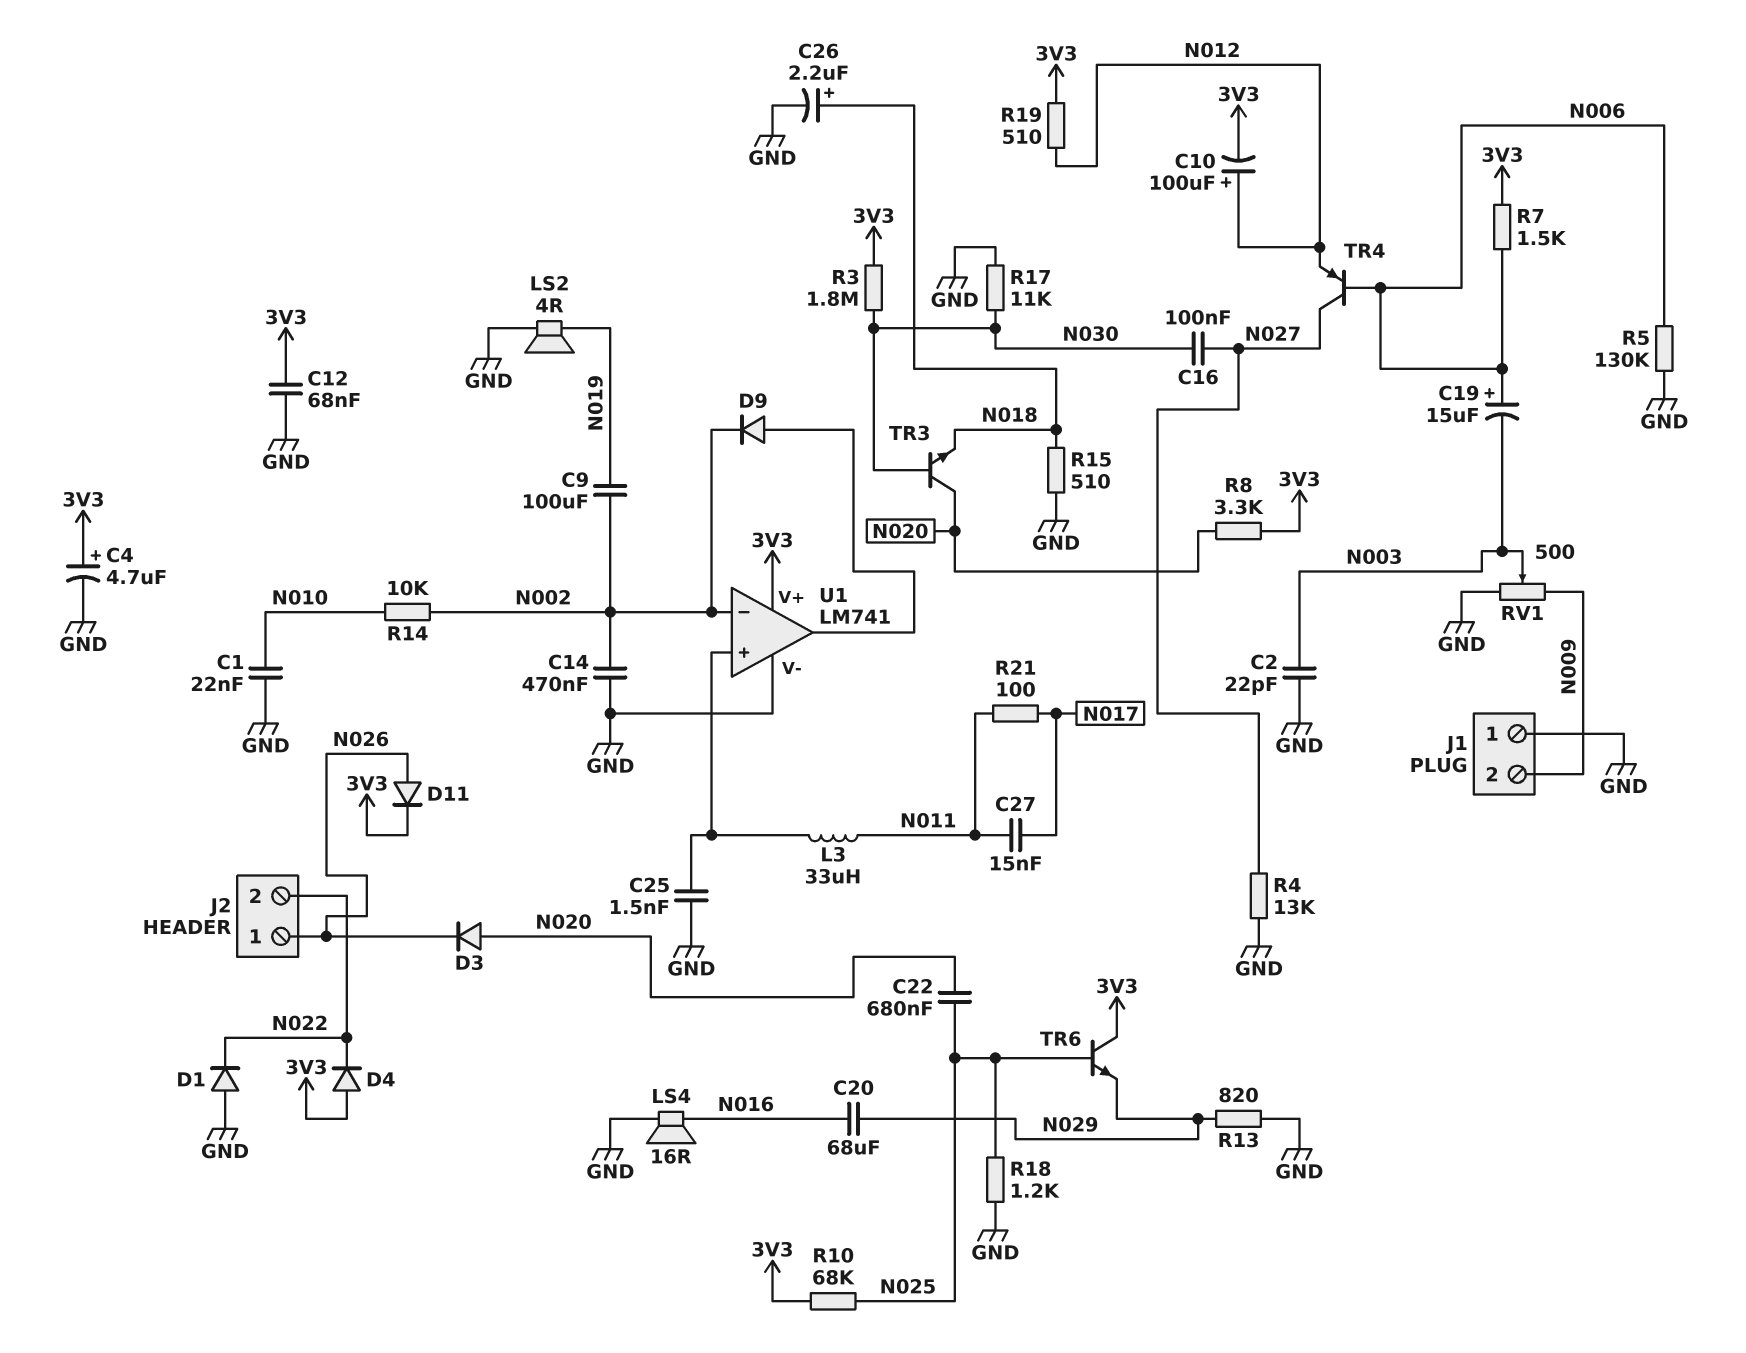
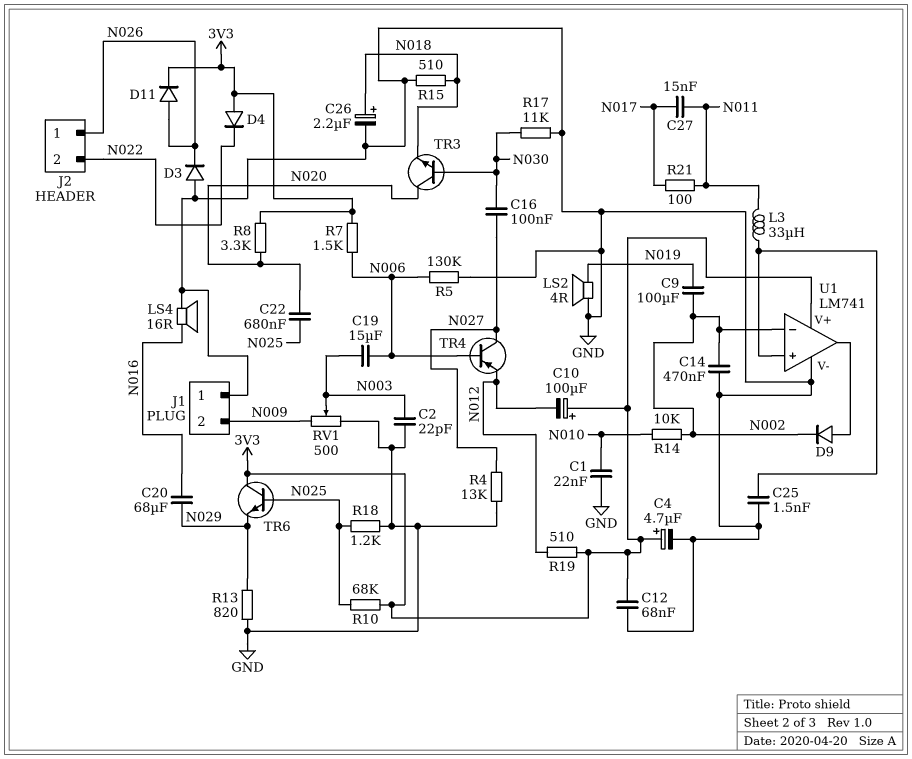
C10: 100uF (plus N012, minus 3V3) -> 100uF (plus 3V3, minus N012)
C19: 15uF (plus N006, minus N003) -> 15uF (N003, N006)
D1: diode (A GND, K N022) -> none
D3: diode (A N020, K N026) -> diode (A GND, K N026)
R3: 1.8M (3V3, N030) -> none

